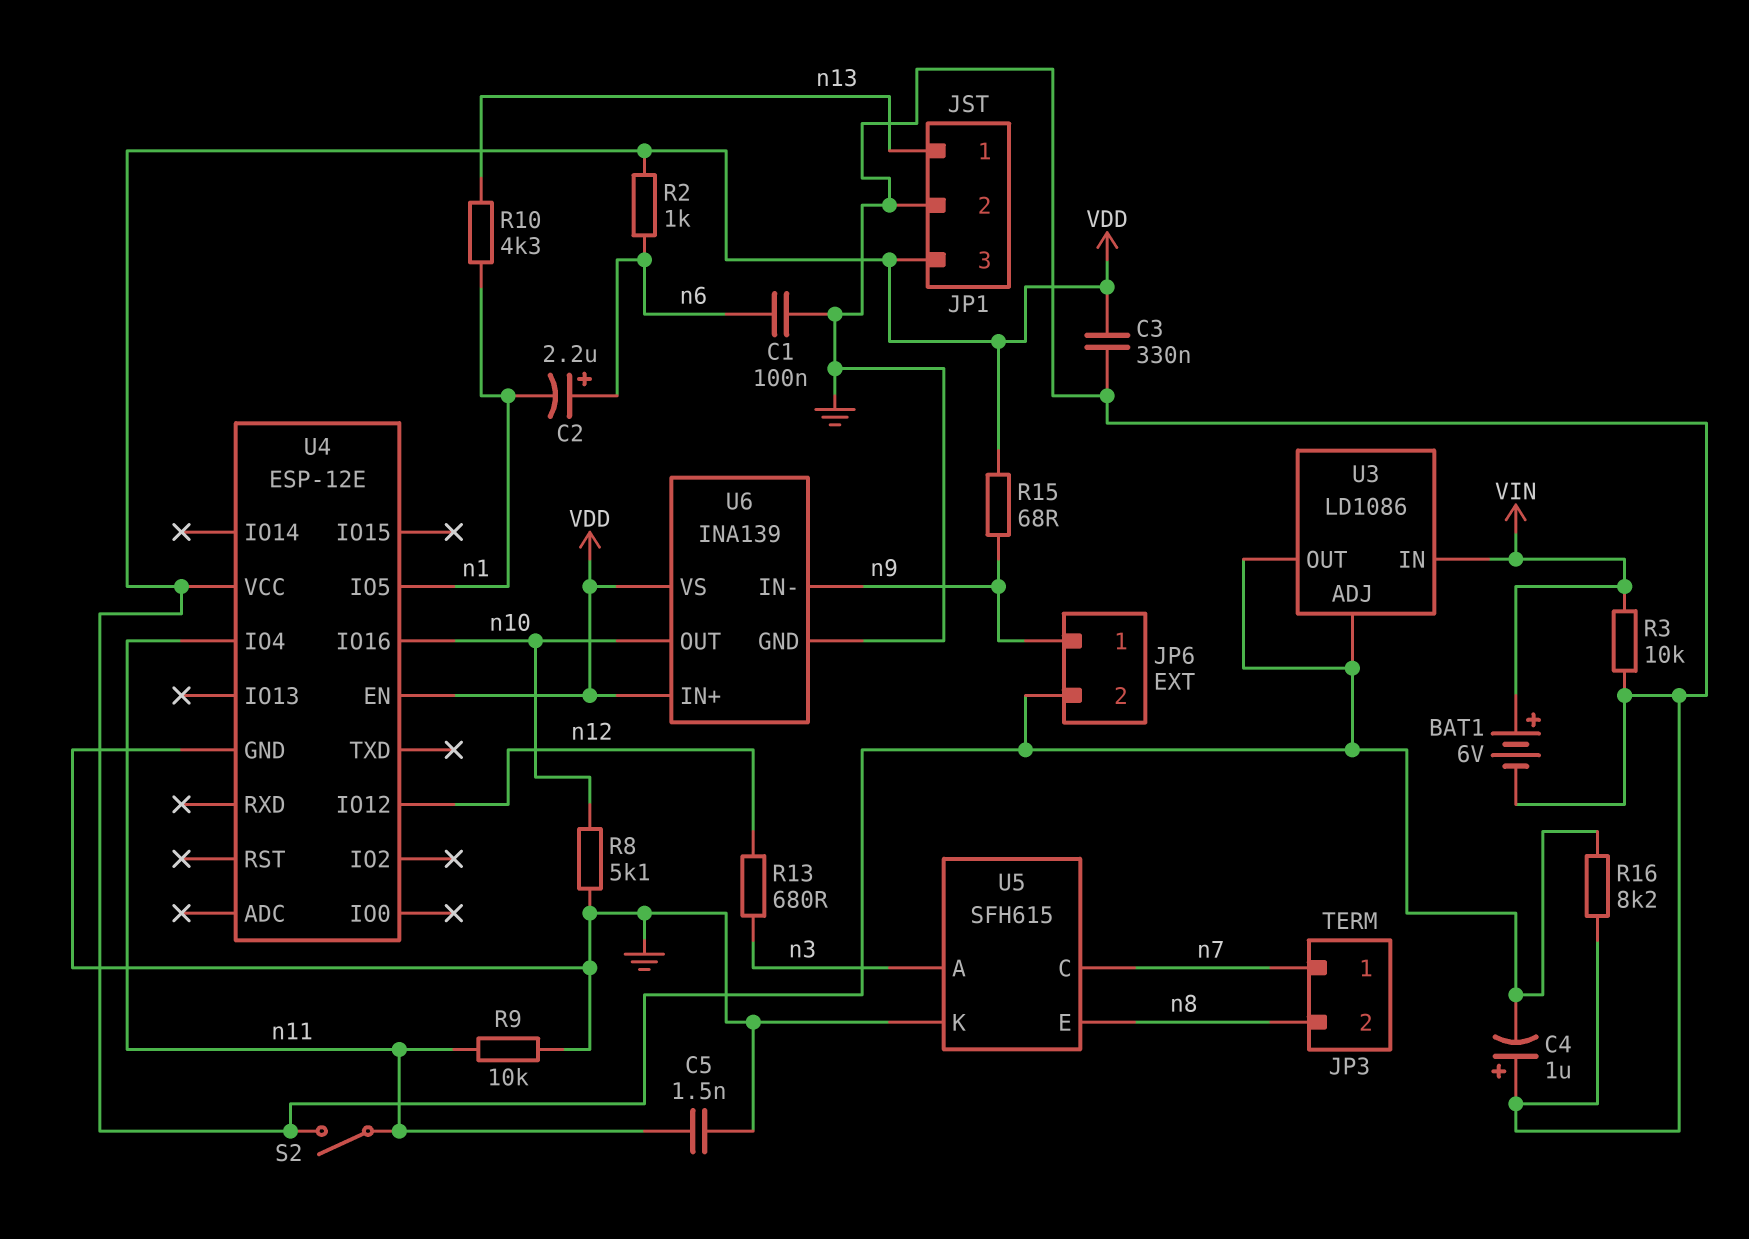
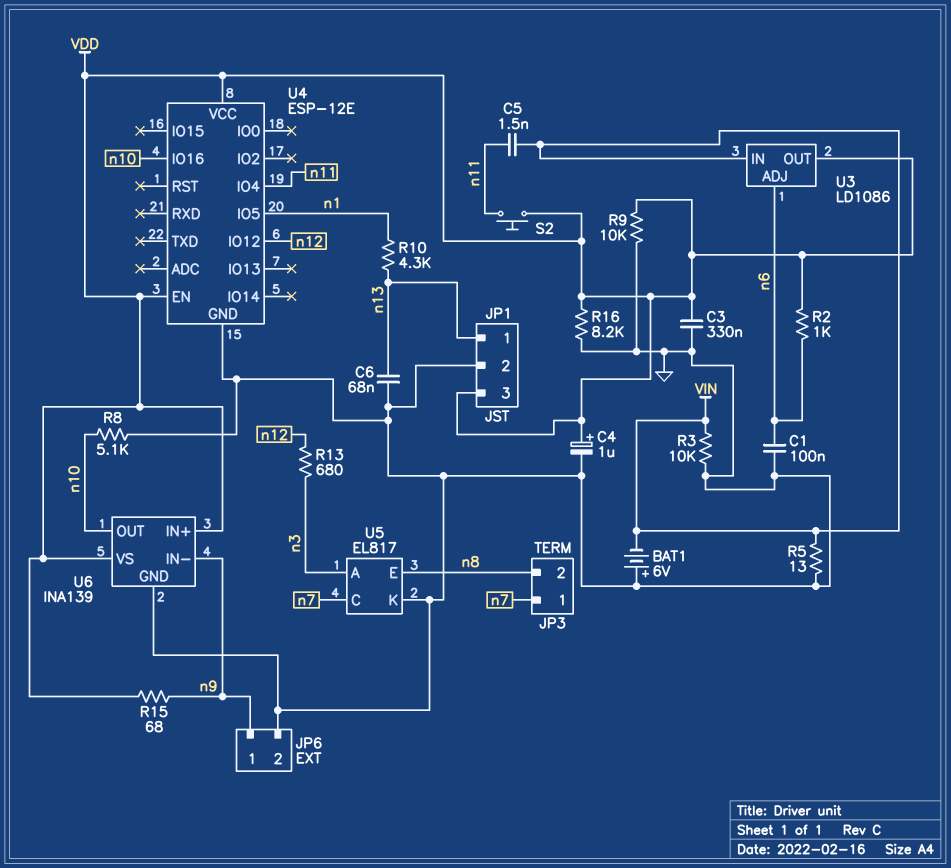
BAT1: 6V (plus VIN, minus GND) -> 6V (plus GND, minus VIN)
C2: 2.2uF (plus n6, minus n1) -> none
C4: 1uF (plus GND, minus VDD) -> 1uF (plus VDD, minus GND)
C5: 1.5nF (GND, n11) -> 1.5nF (VIN, n11)
C6: none -> 68nF (GND, n13)
JP6 pin 2: VDD -> GND
R5: none -> 13 (GND, VIN)
R9: 10k (GND, n11) -> 10k (GND, VDD)
S2: switch (VDD, n11) -> button (VDD, n11)
U3 pin ADJ: VDD -> n6
U5: SFH615 -> EL817

